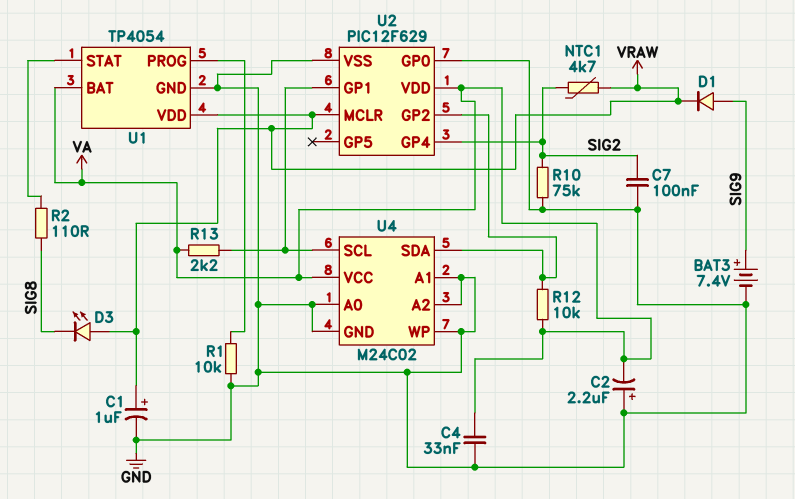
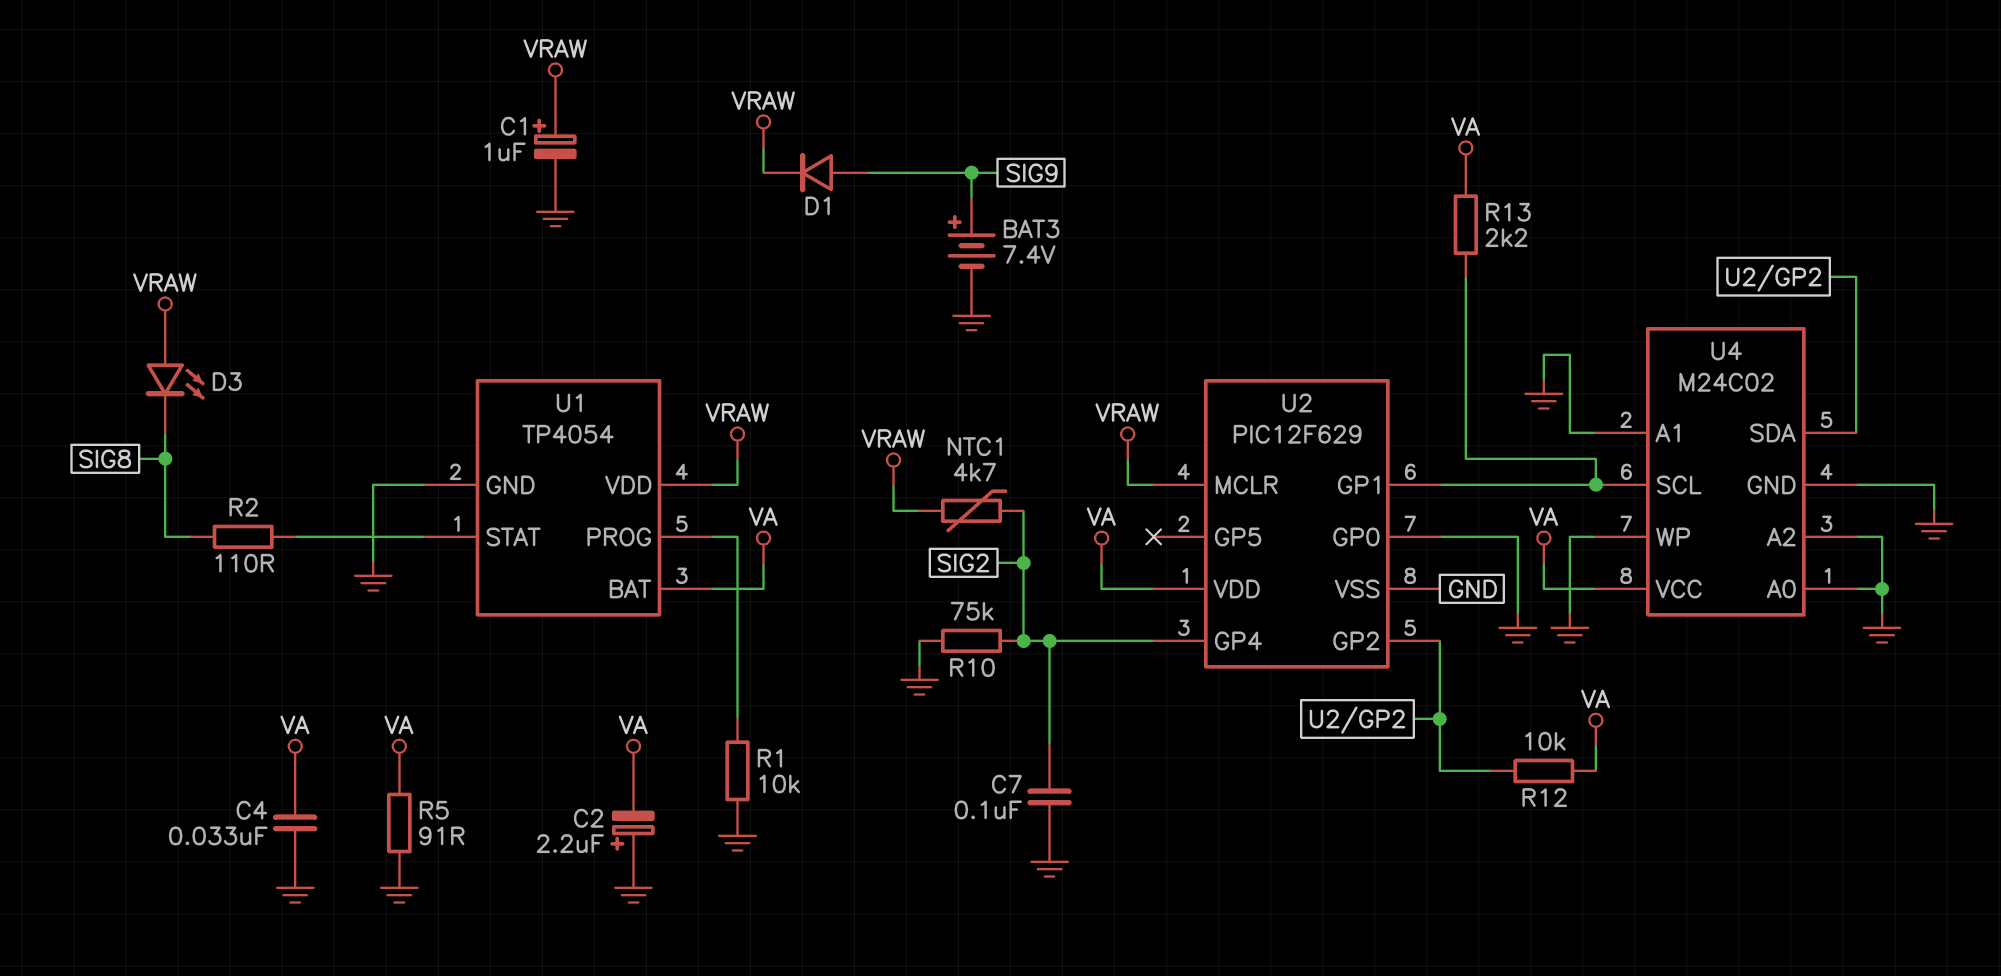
R5: none -> 91 (GND, VA)

